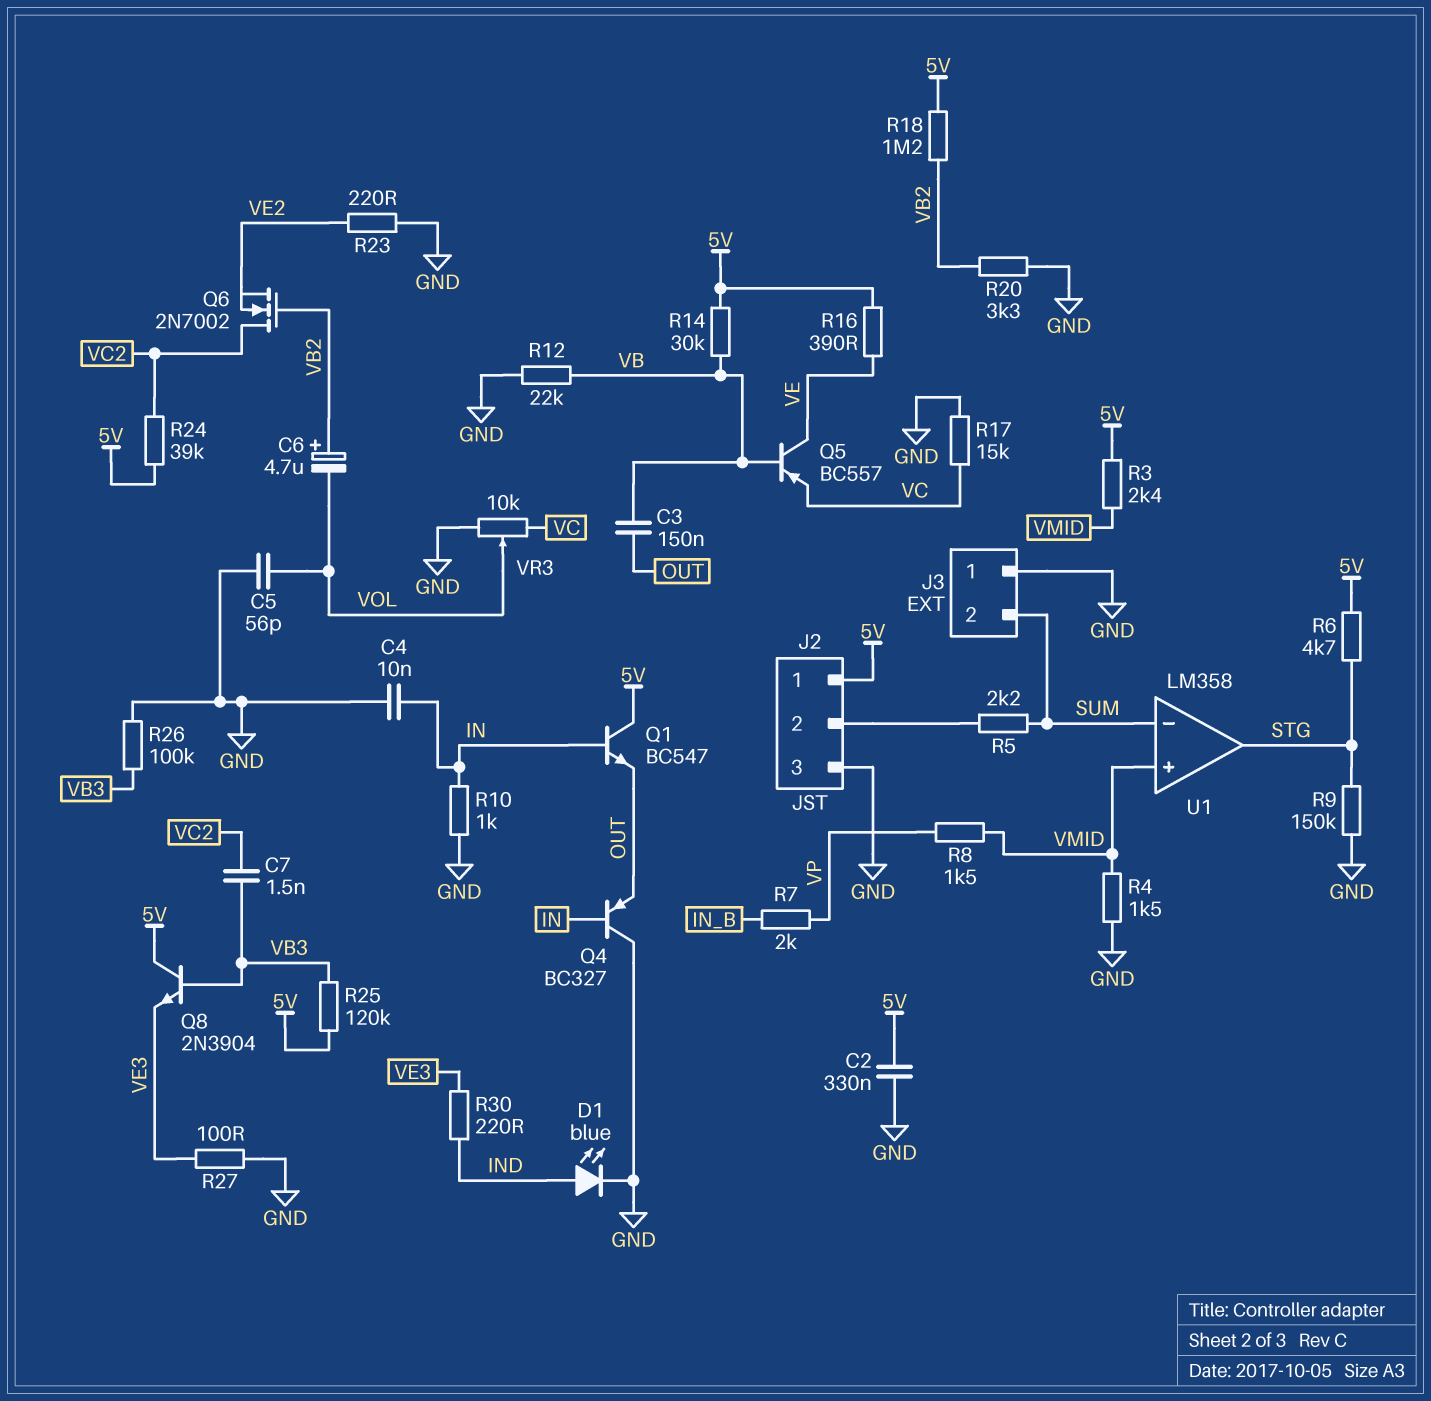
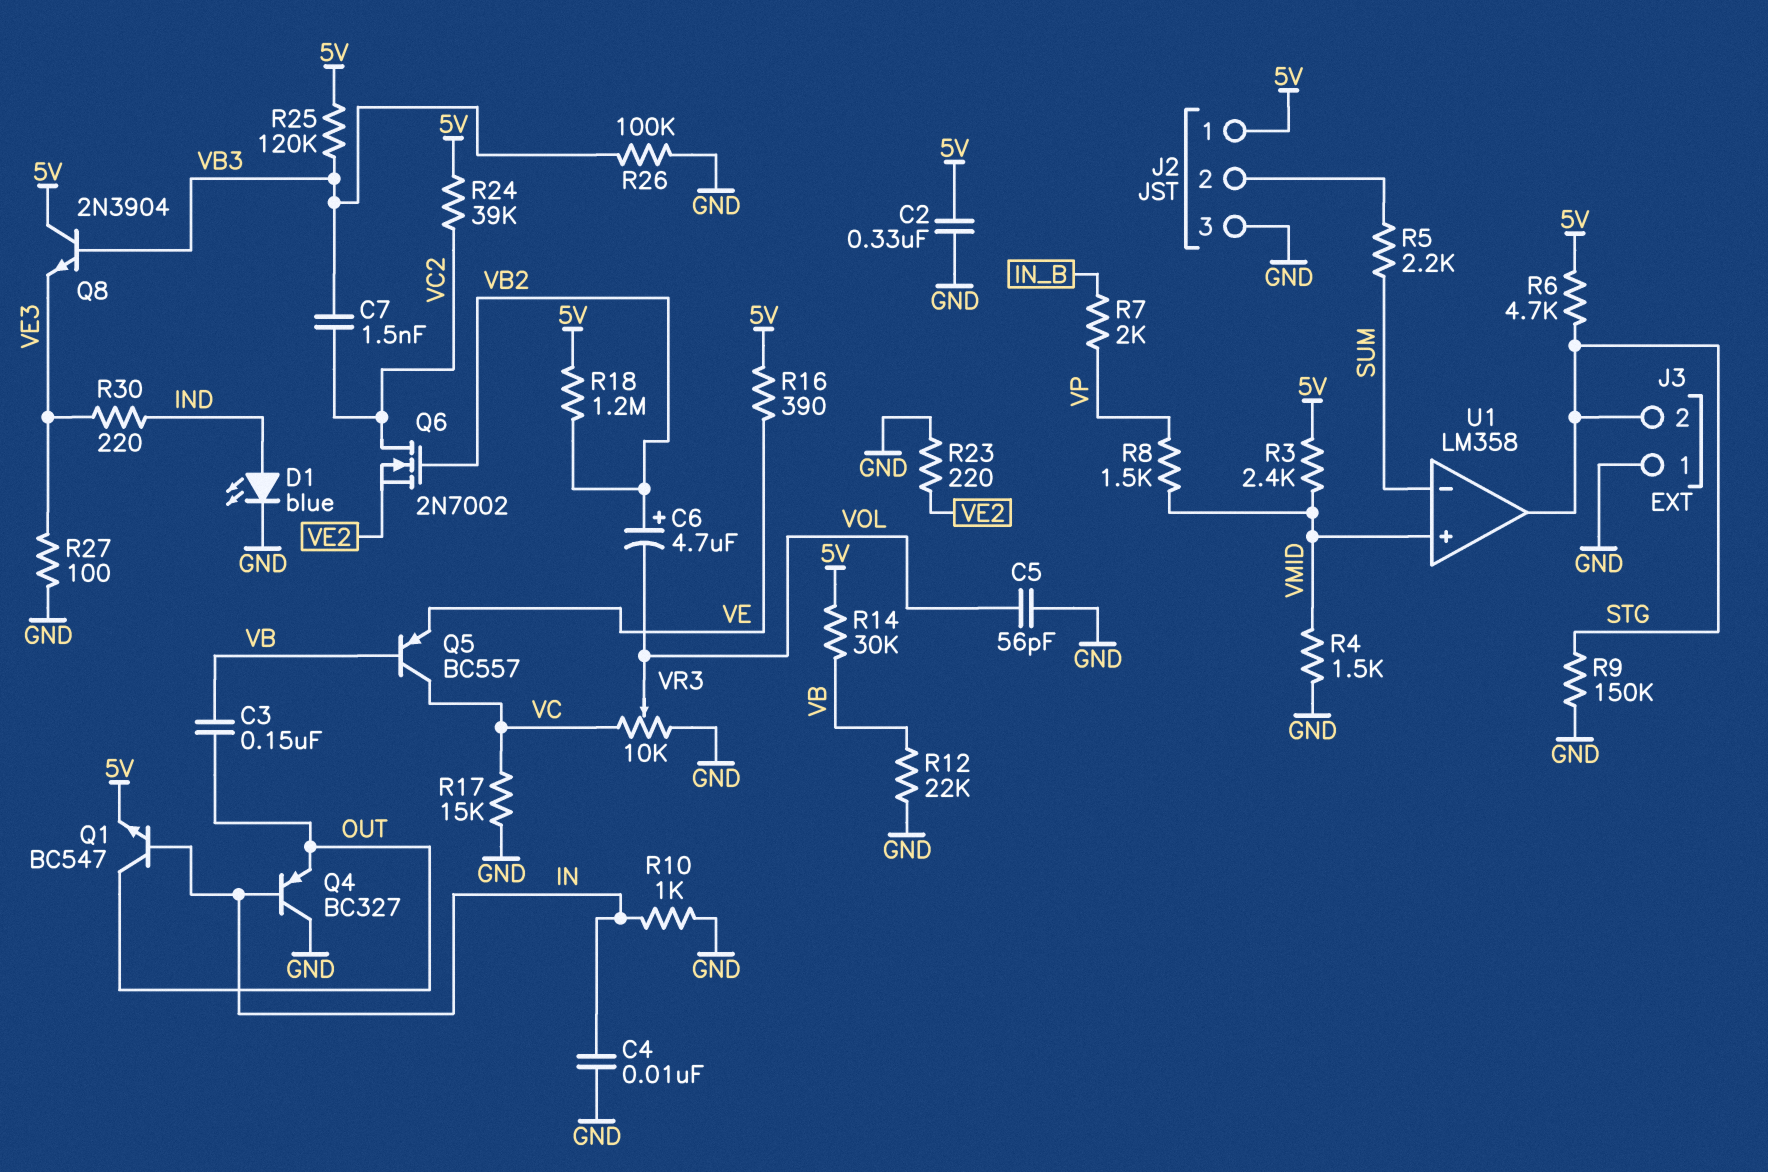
J3 pin 2: SUM -> STG
Q1: NPN BC547 (B IN, C 5V, E OUT) -> NPN BC547 (B IN, C OUT, E 5V)
Q5: PNP BC557 (B VB, C VE, E VC) -> PNP BC557 (B VB, C VC, E VE)
R20: 3.3k (GND, VB2) -> none

